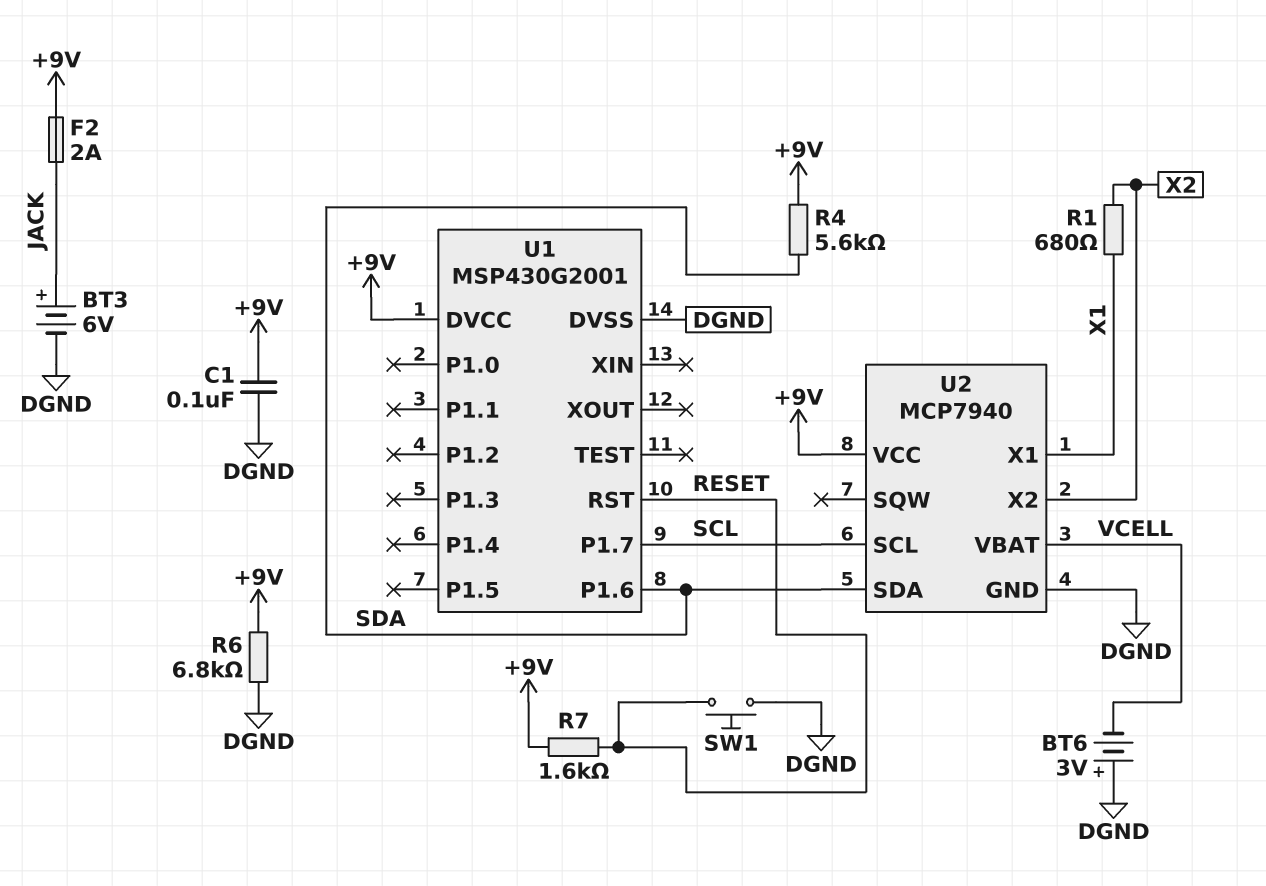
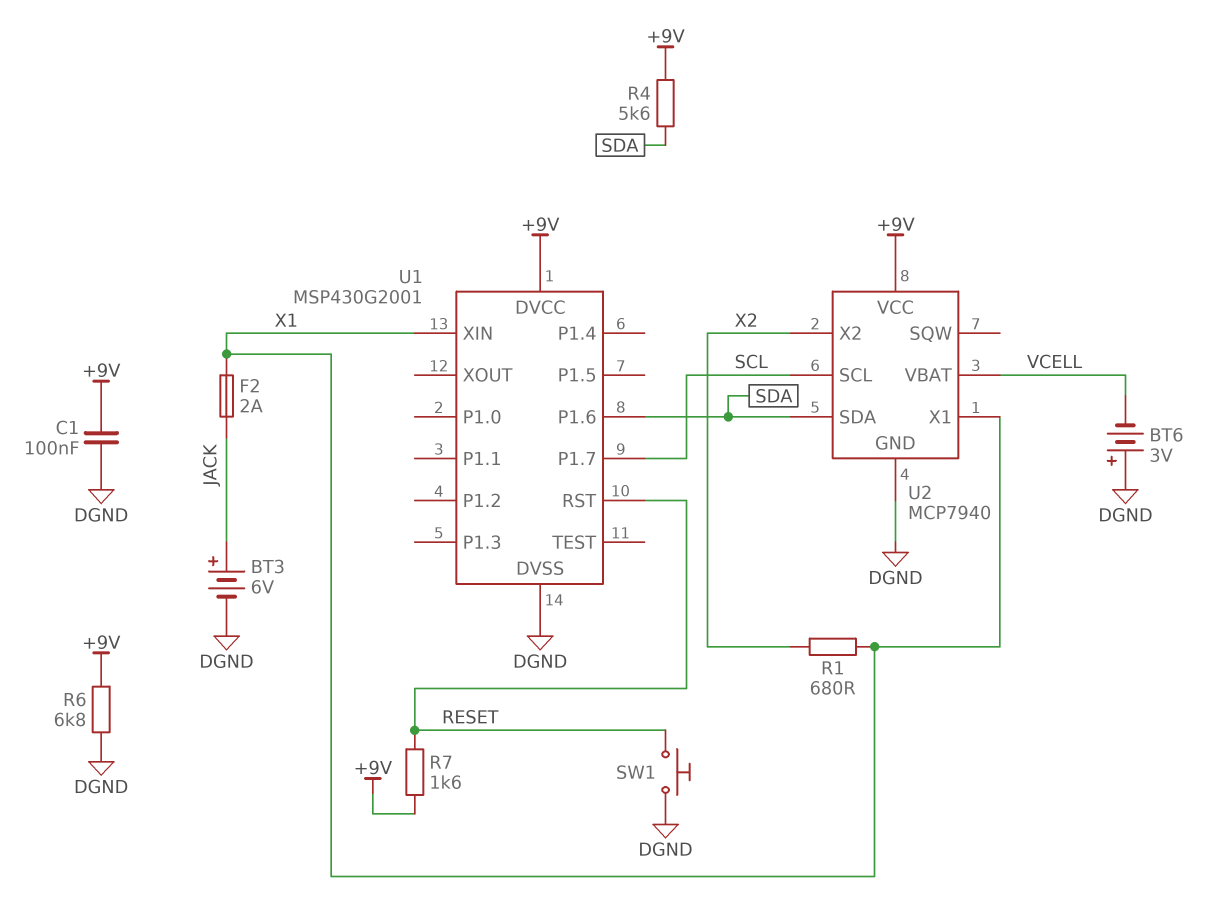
F2: 2A (+9V, JACK) -> 2A (JACK, X1)
U1 pin XIN: none -> X1

